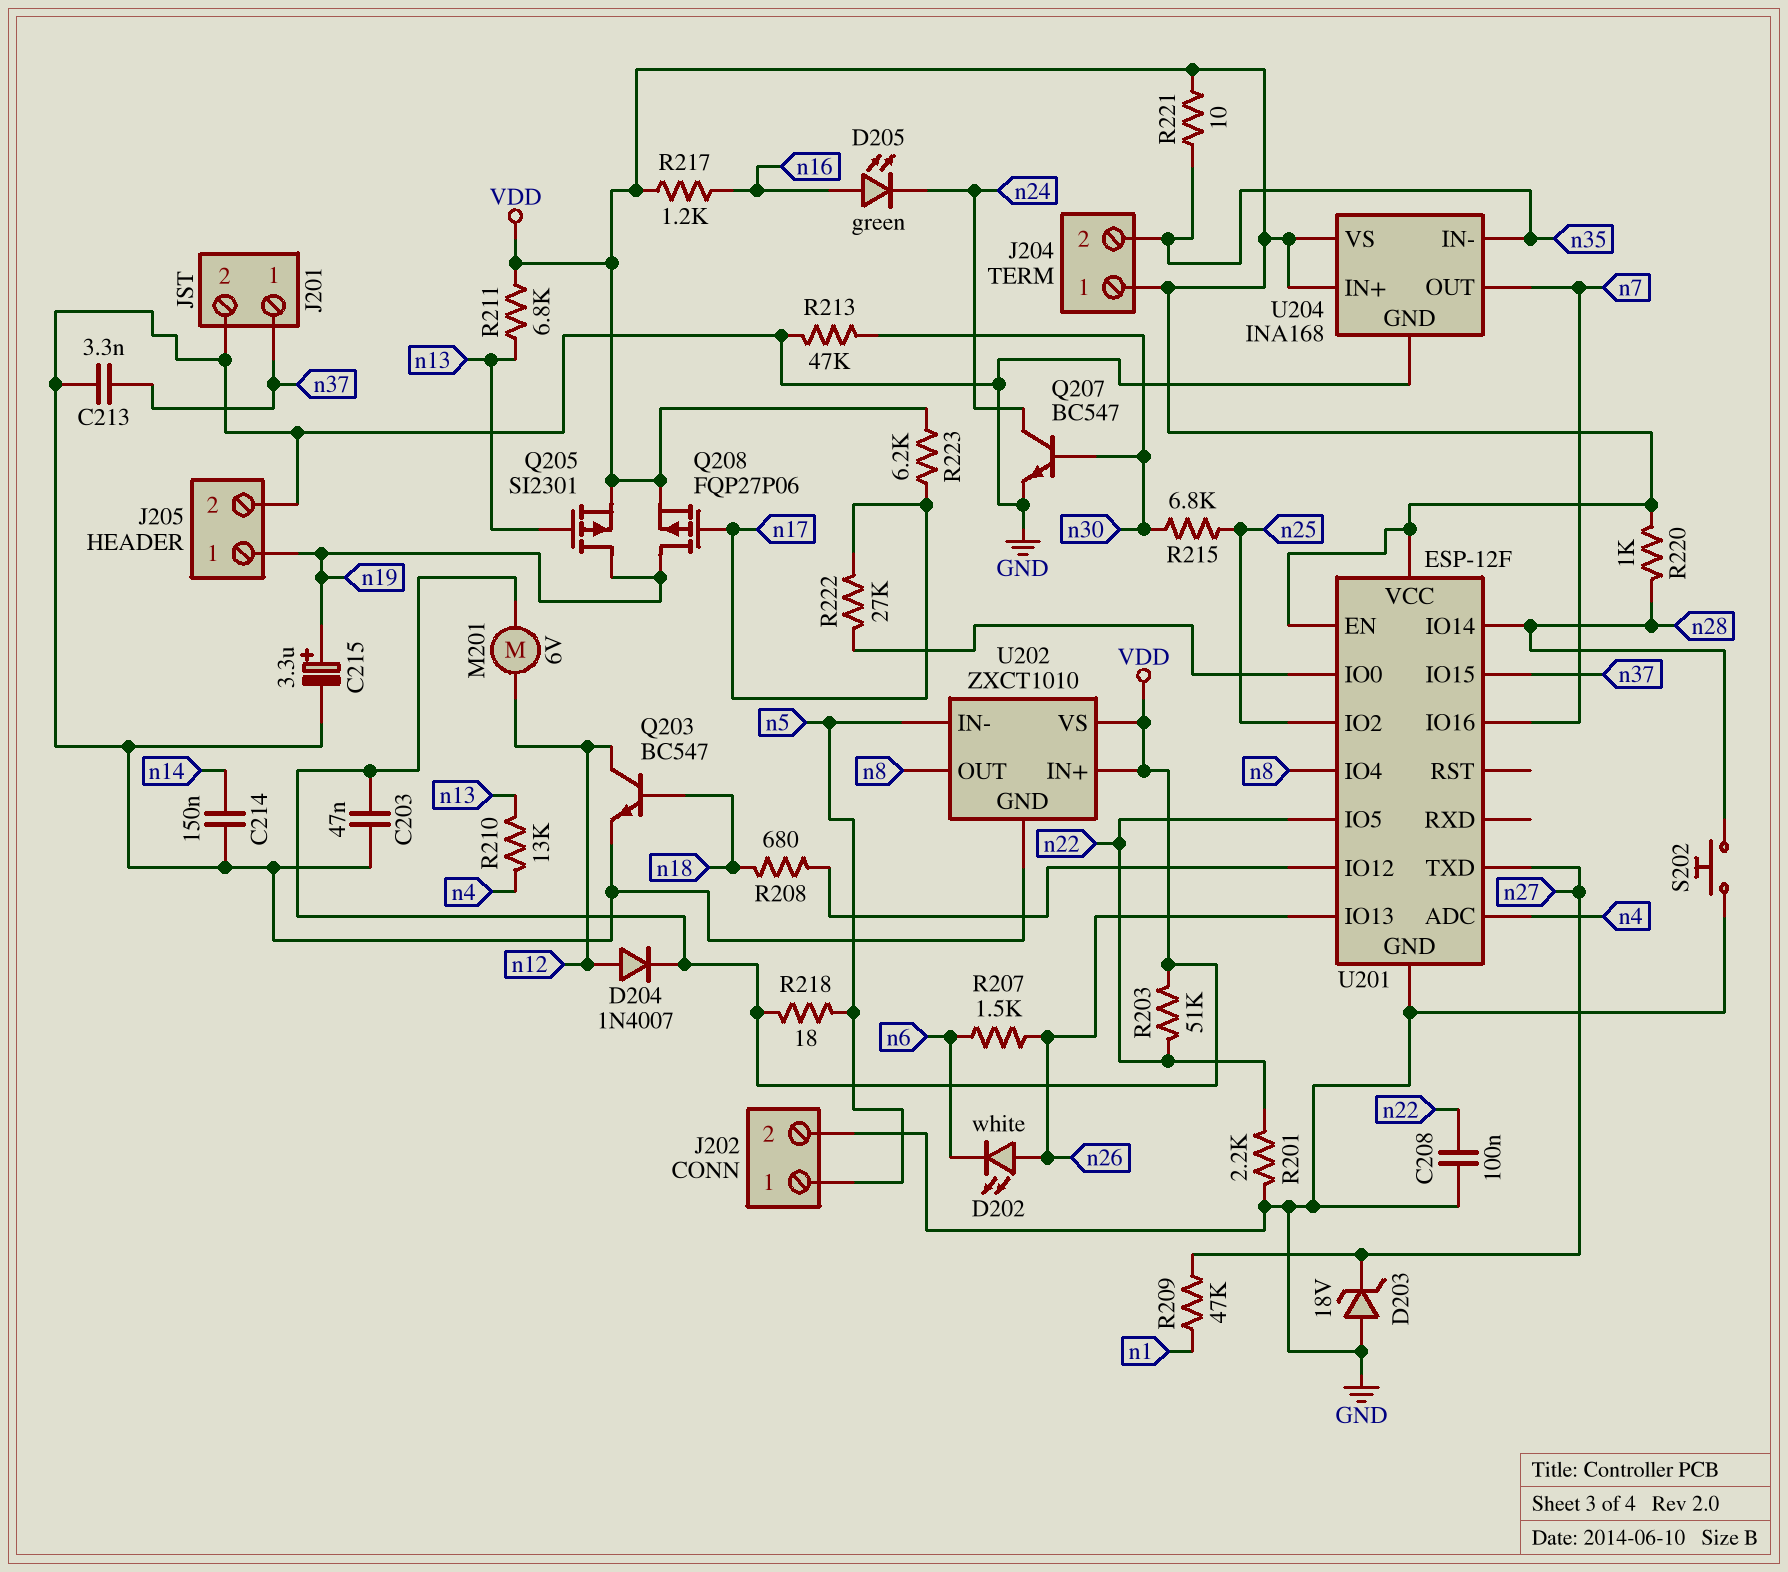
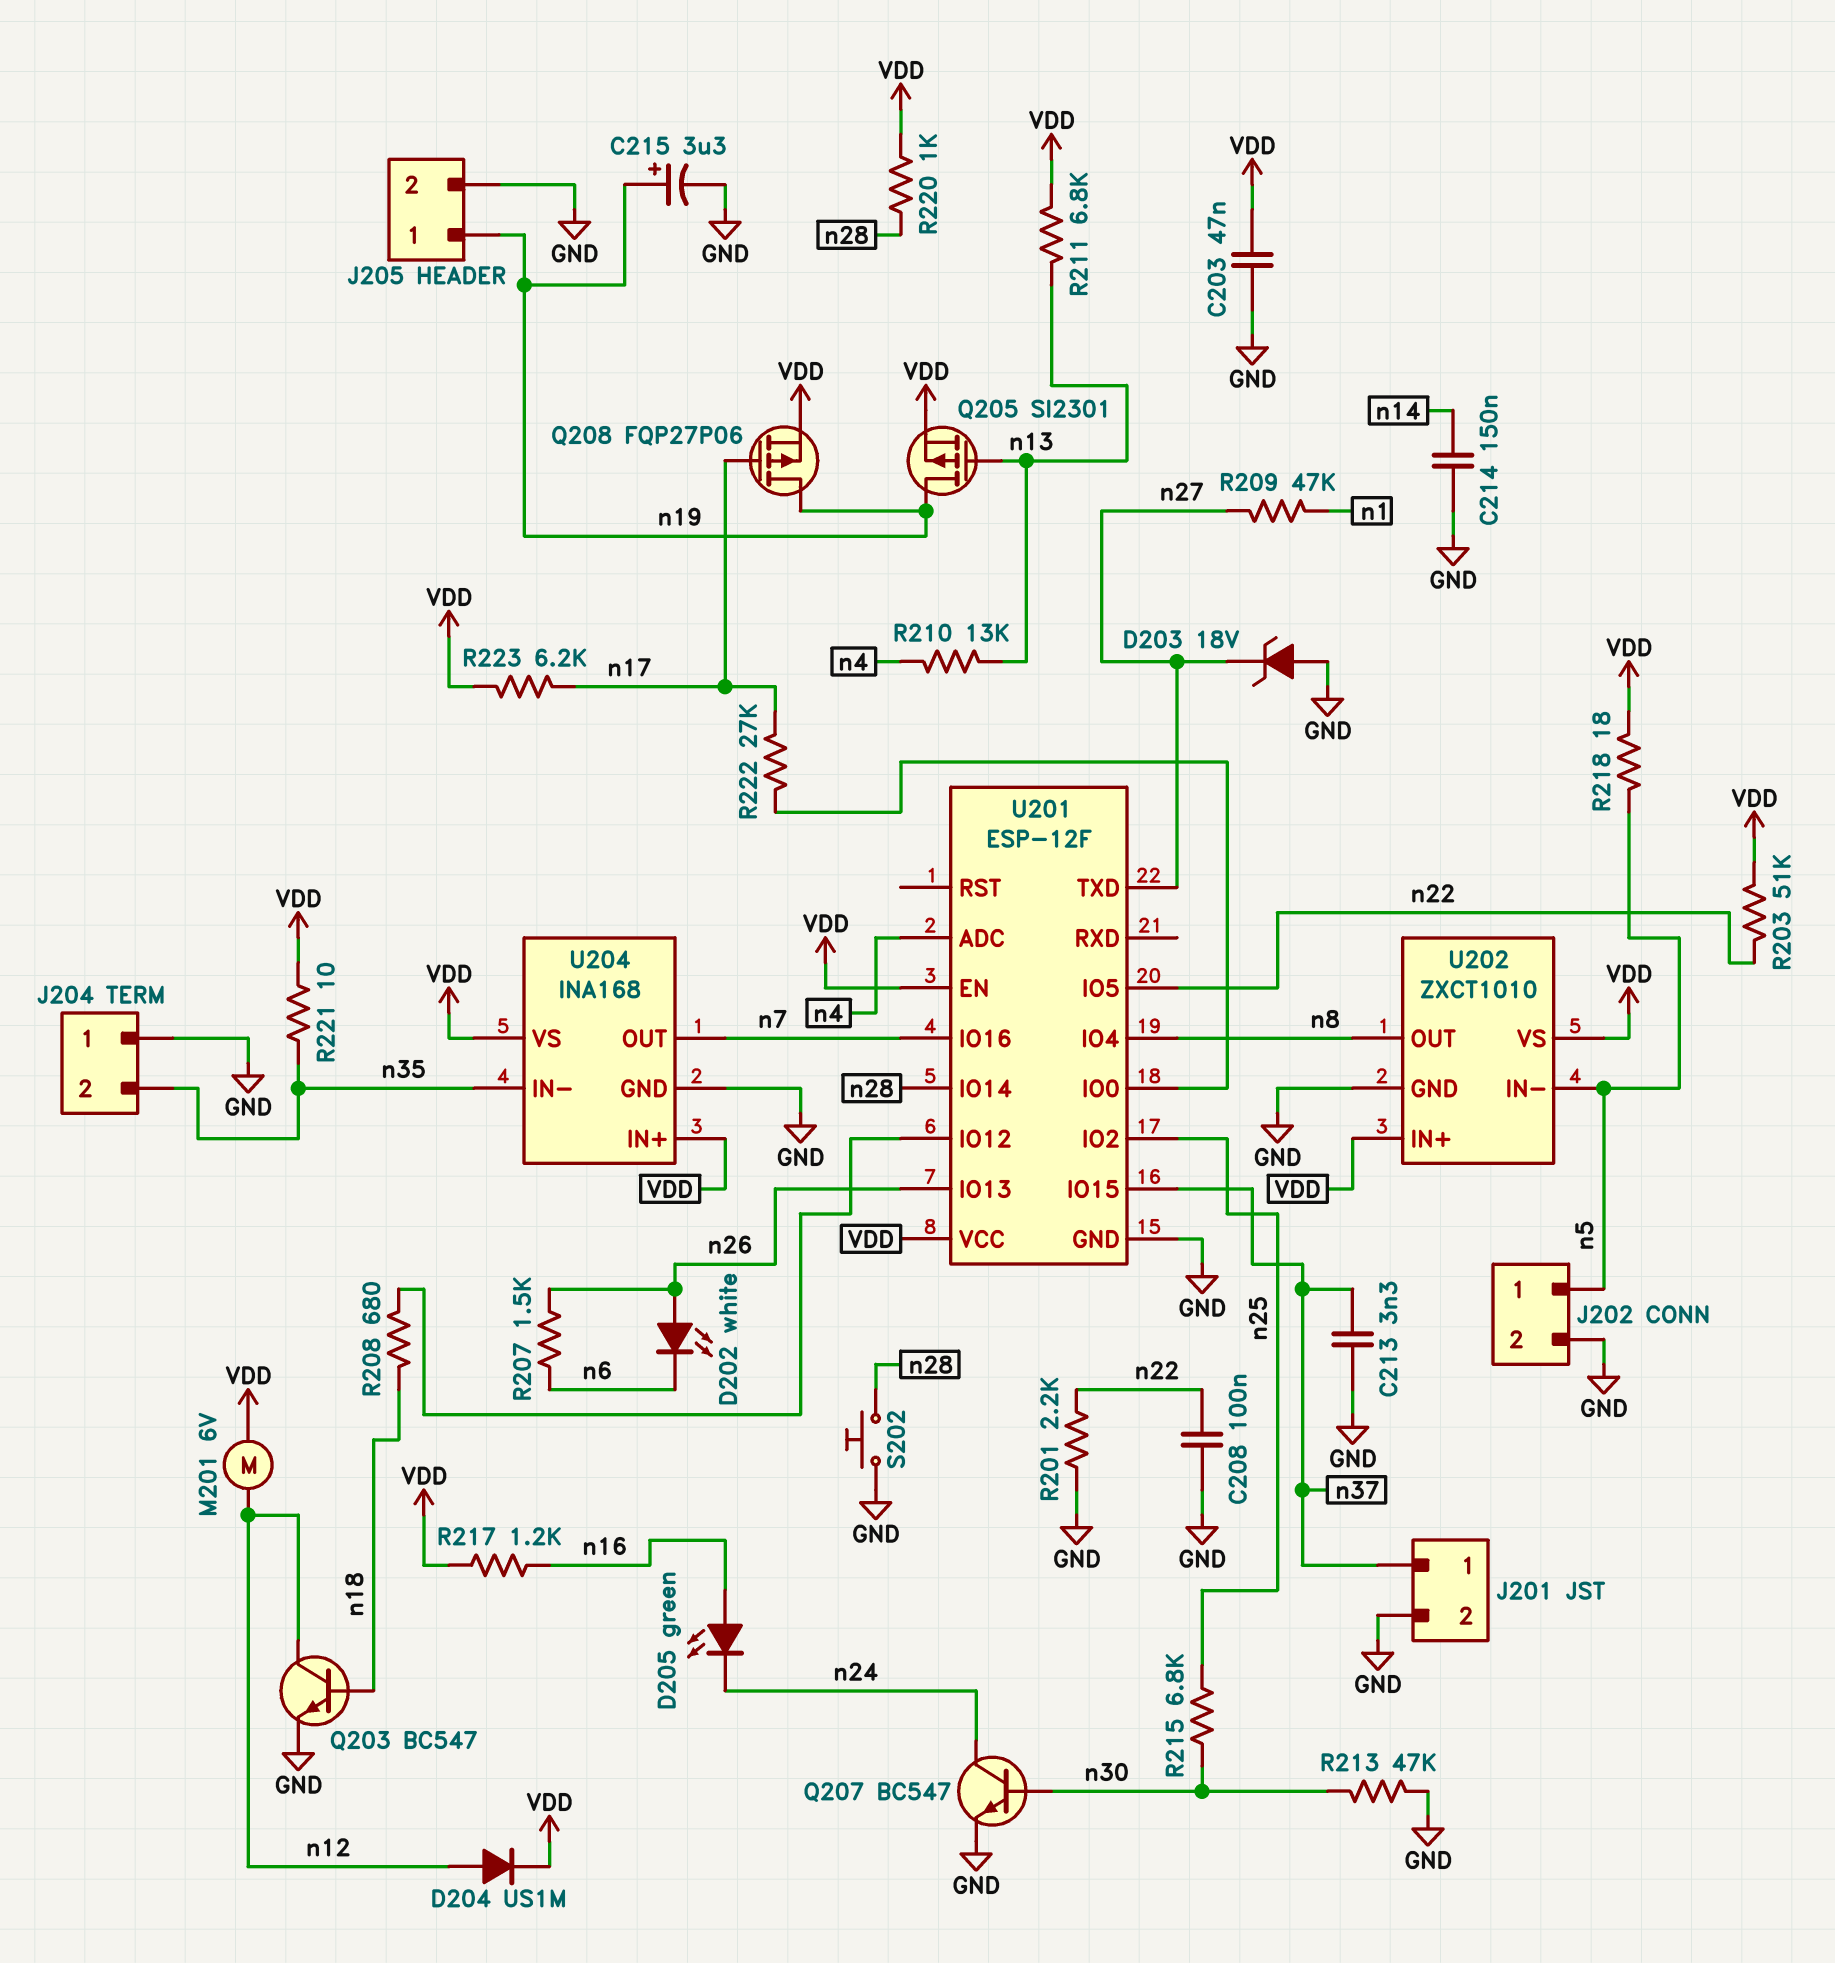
D204: diode 1N4007 (A n12, K VDD) -> diode US1M (A n12, K VDD)
J204 pin 1: VDD -> GND

